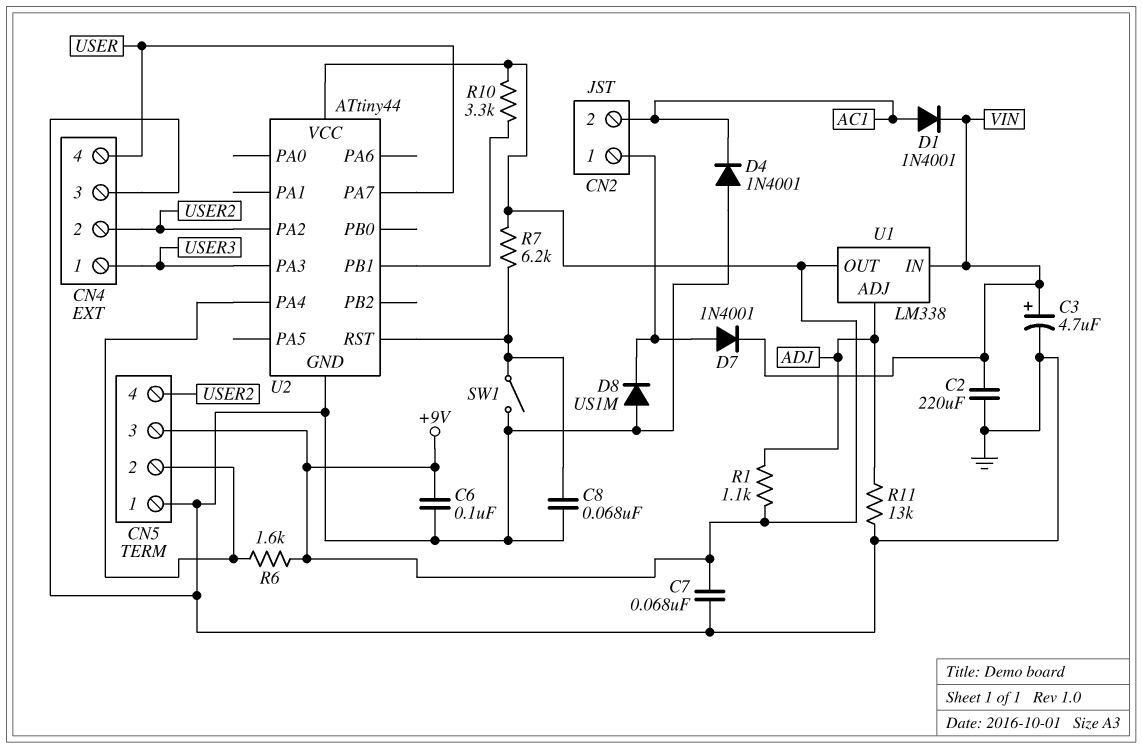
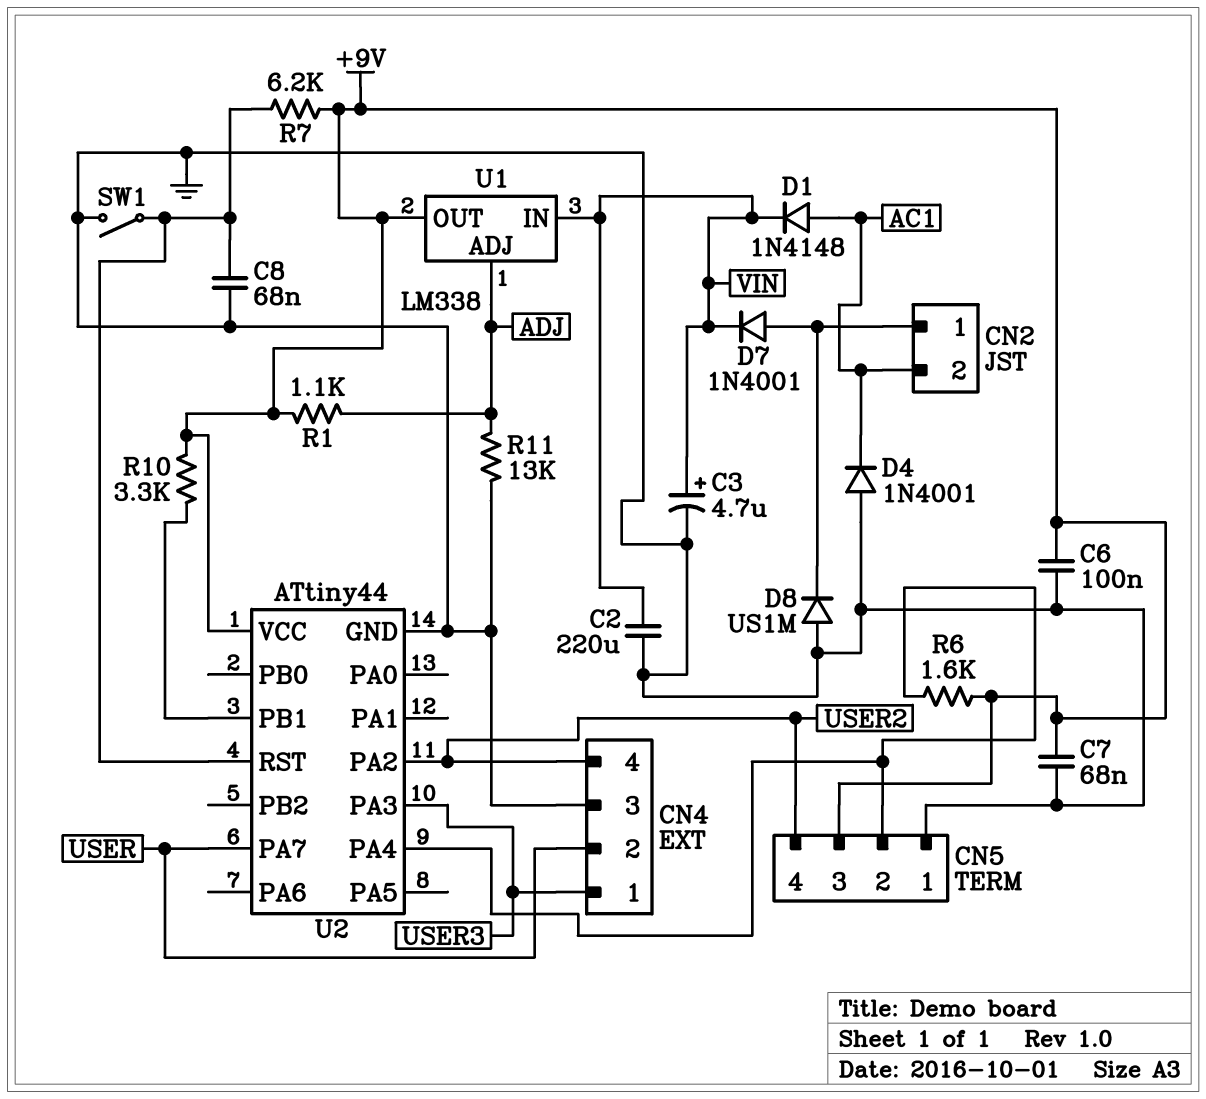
CN4 pin 2: USER2 -> USER
CN4 pin 4: USER -> USER2
D1: diode 1N4001 (A AC1, K VIN) -> diode 1N4148 (A AC1, K VIN)

